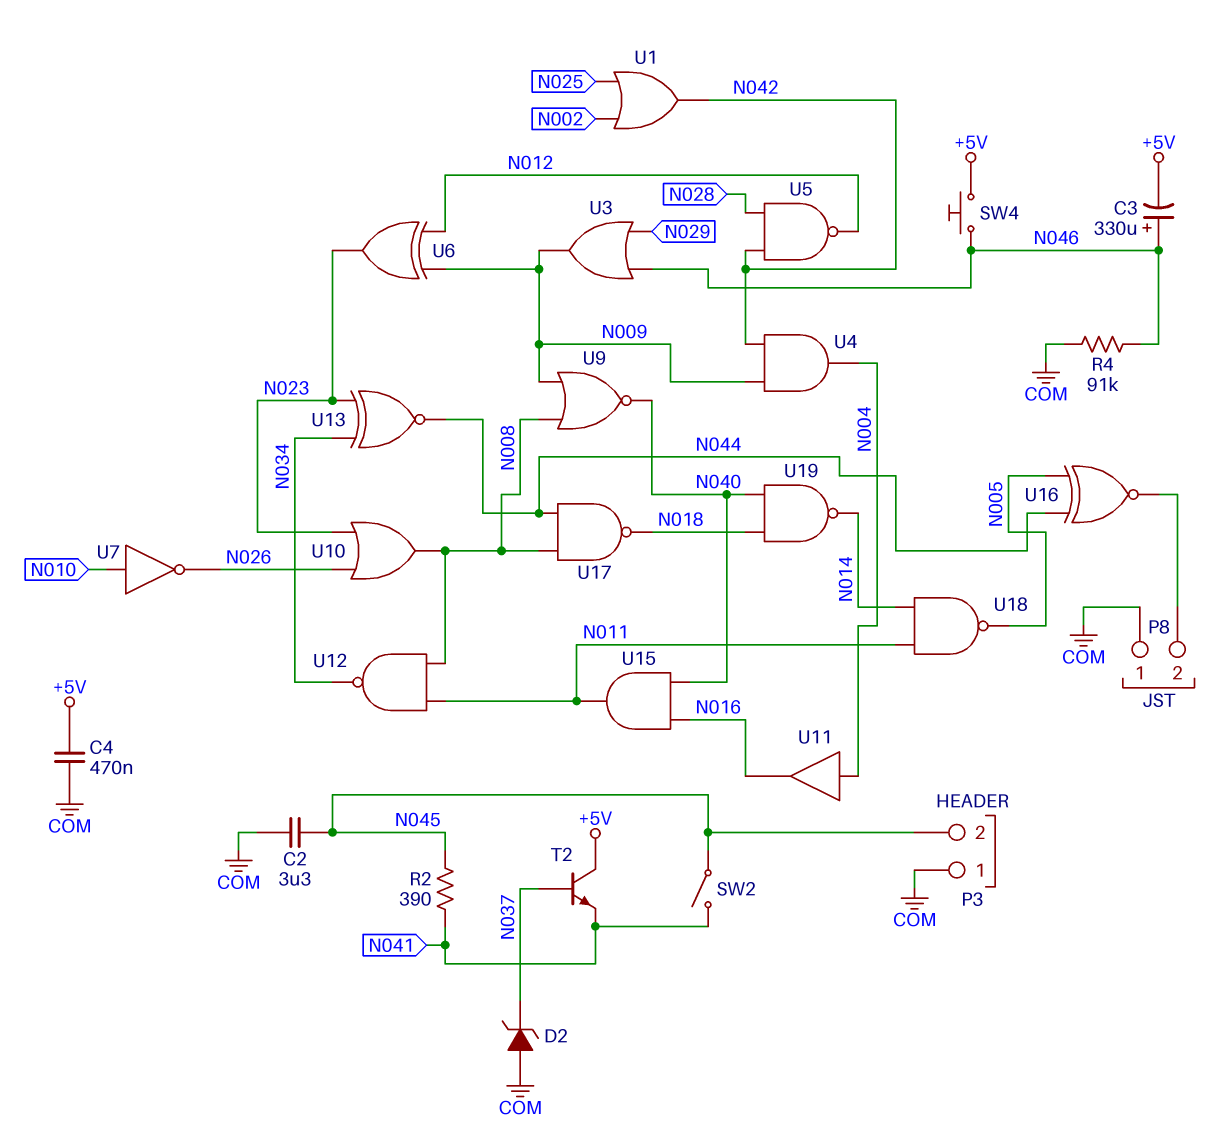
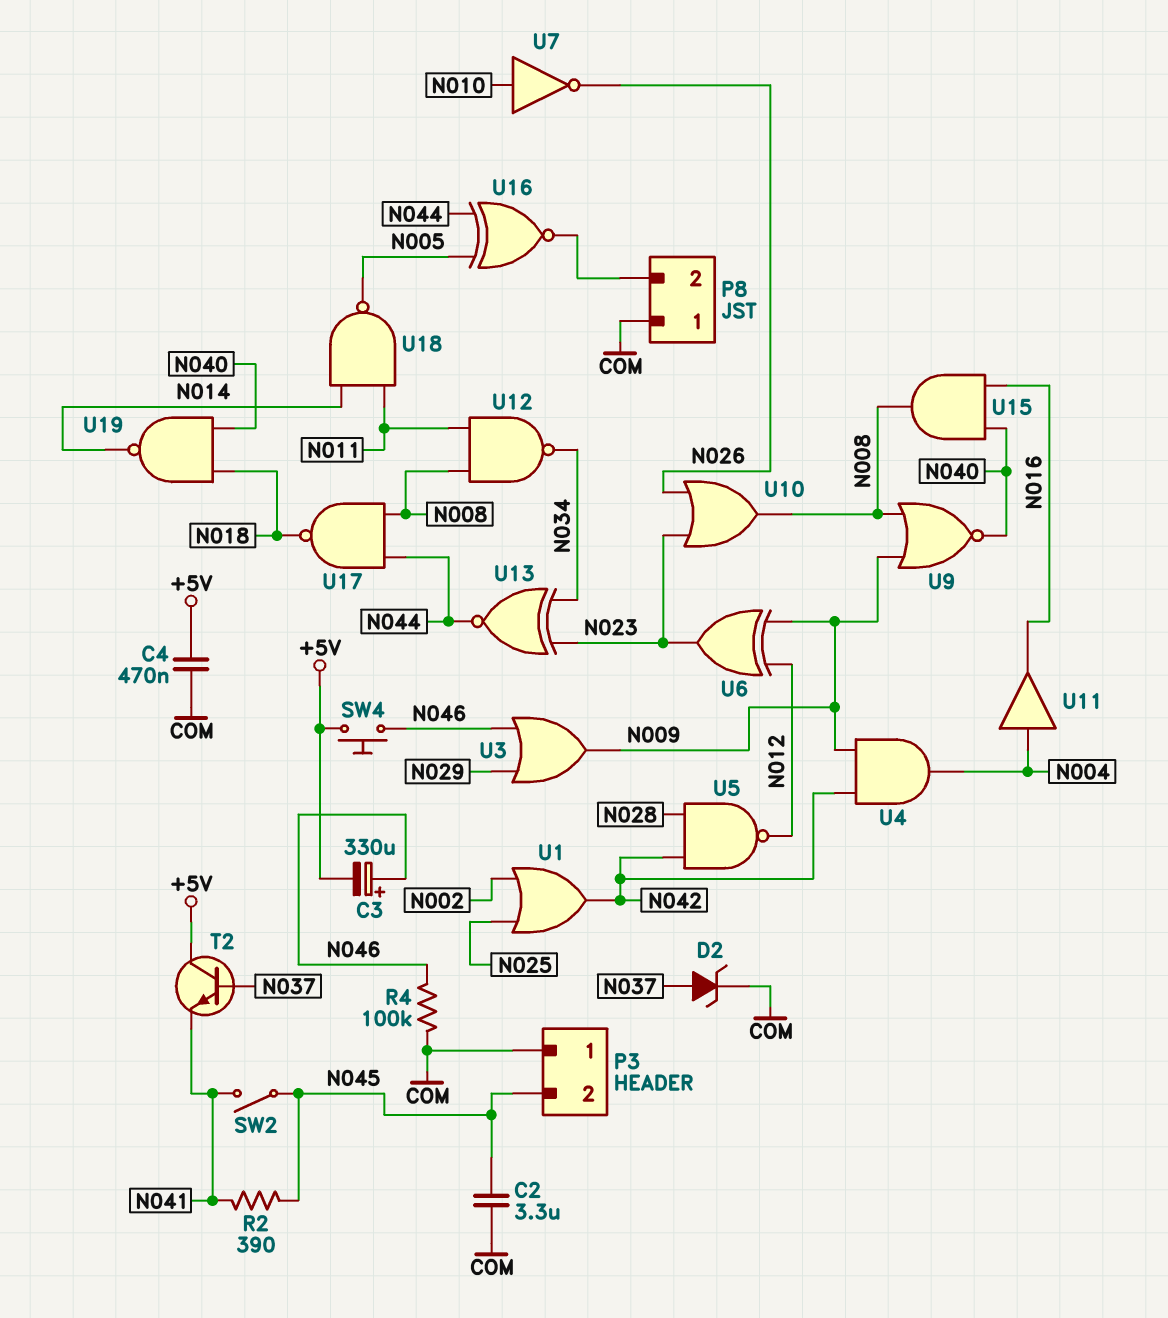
D2: zener (A COM, K N037) -> zener (A N037, K COM)
R4: 91k (COM, N046) -> 100k (COM, N046)
U15: AND (in N016, in N040, out N011) -> AND (in N016, in N040, out N008)

